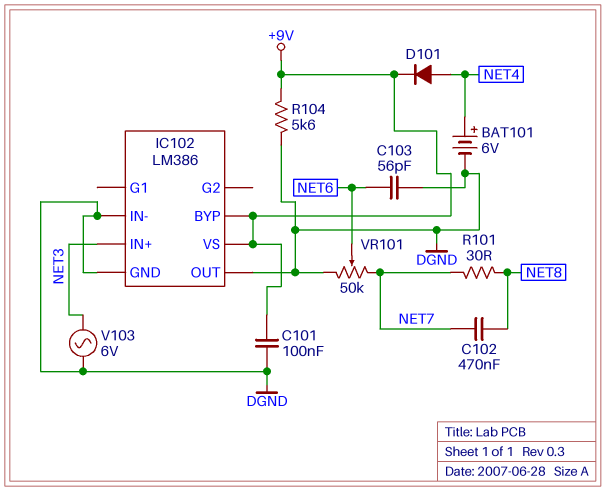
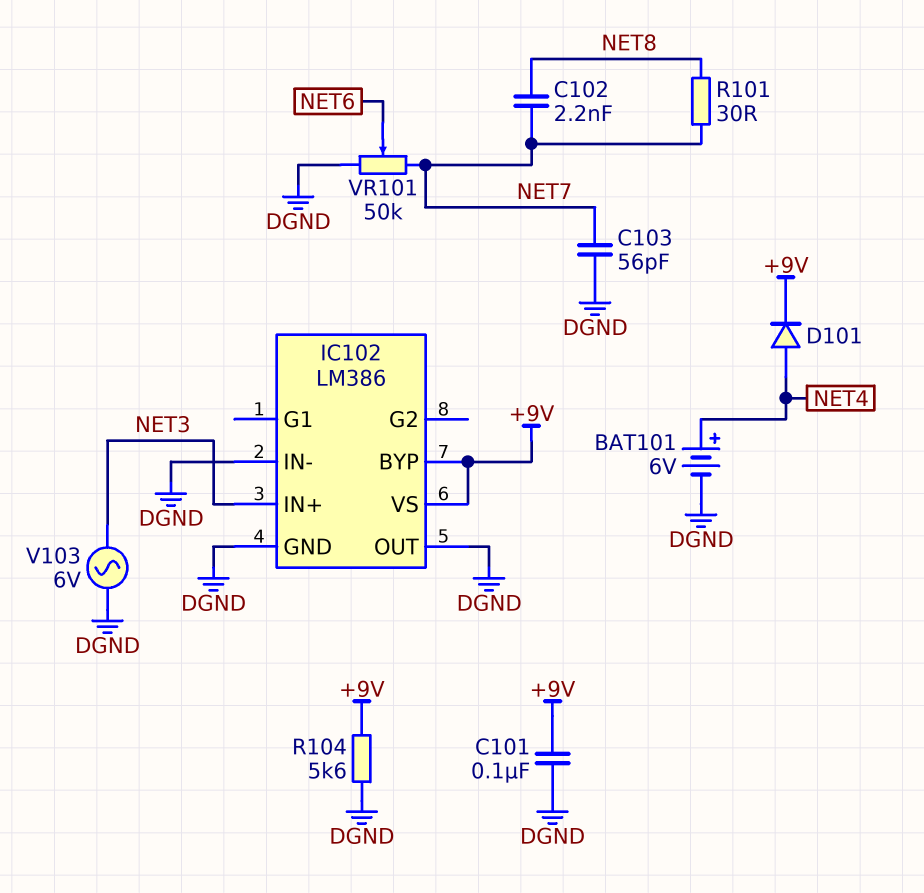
C102: 470nF (NET7, NET8) -> 2.2nF (NET7, NET8)
C103: 56pF (DGND, NET6) -> 56pF (DGND, NET7)

